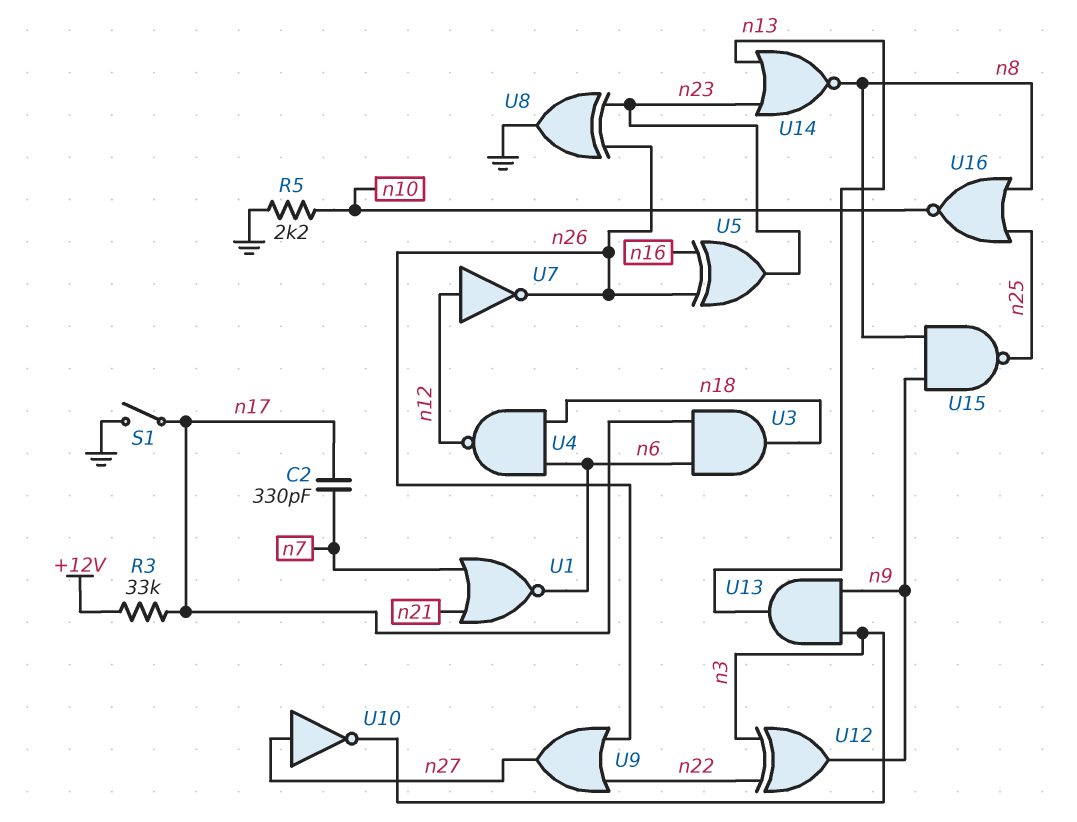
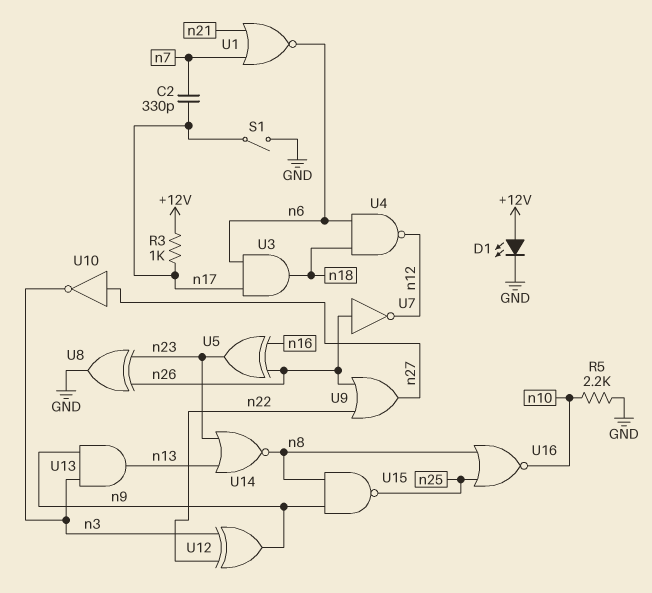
D1: none -> LED (A +12V, K GND)
R3: 33k (+12V, n17) -> 1k (+12V, n17)
U7: NOT (in n12, out n26) -> NOT (in n26, out n12)

